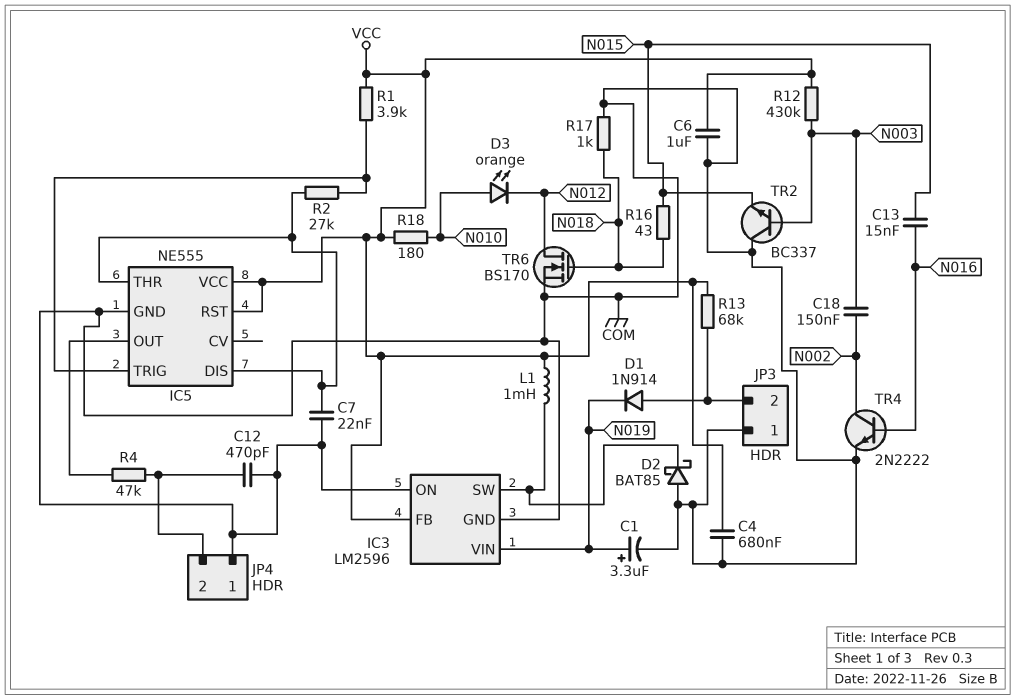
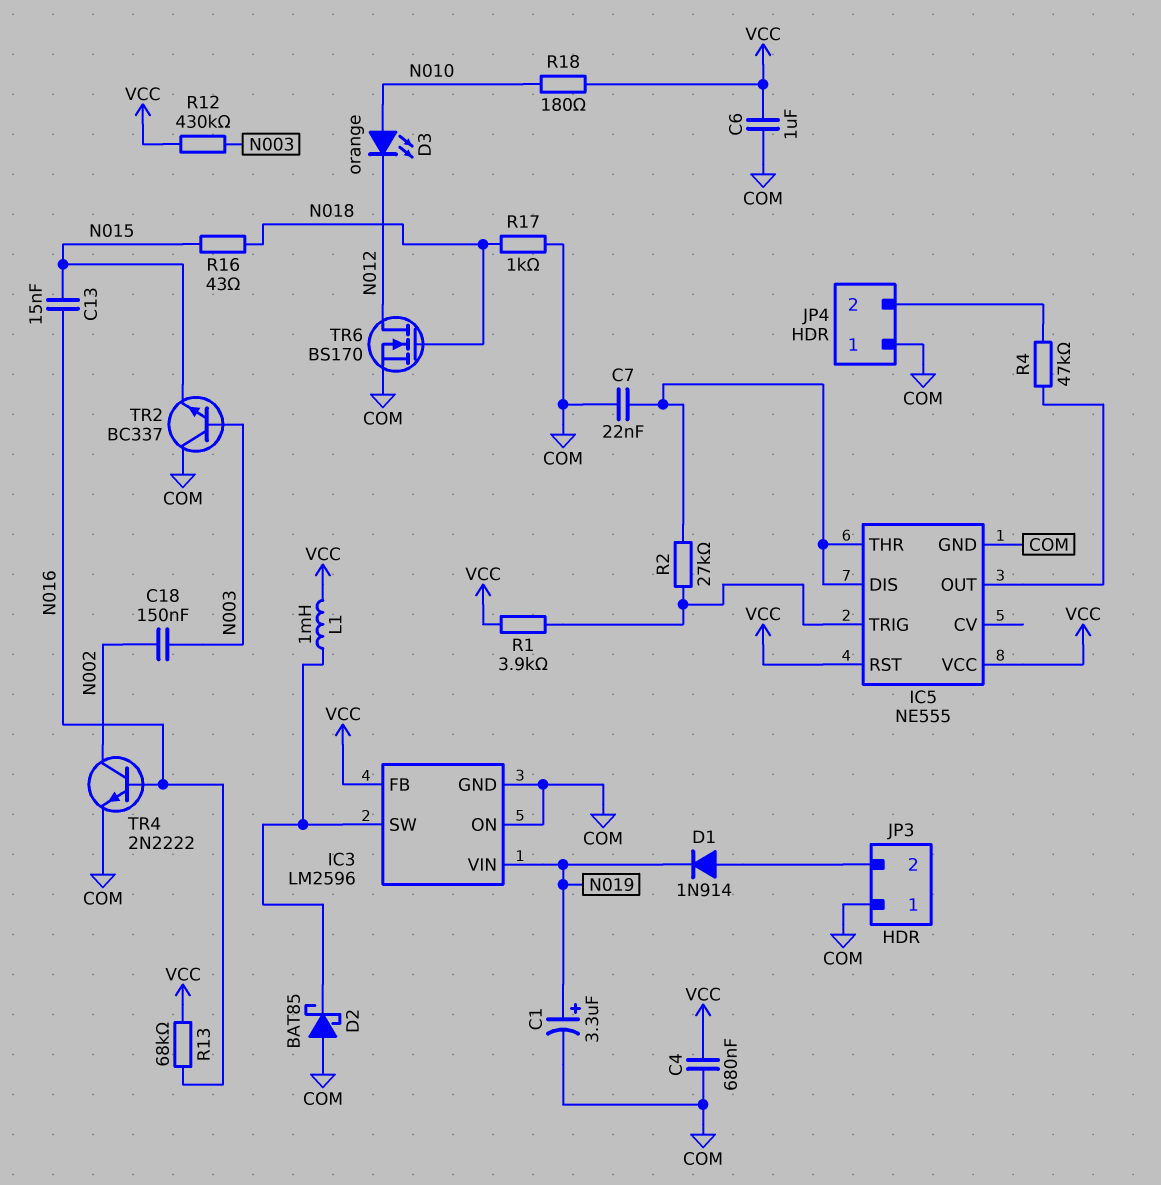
C12: 470pF (COM, JP4/2) -> none
R13: 68k (JP3/2, VCC) -> 68k (N016, VCC)

